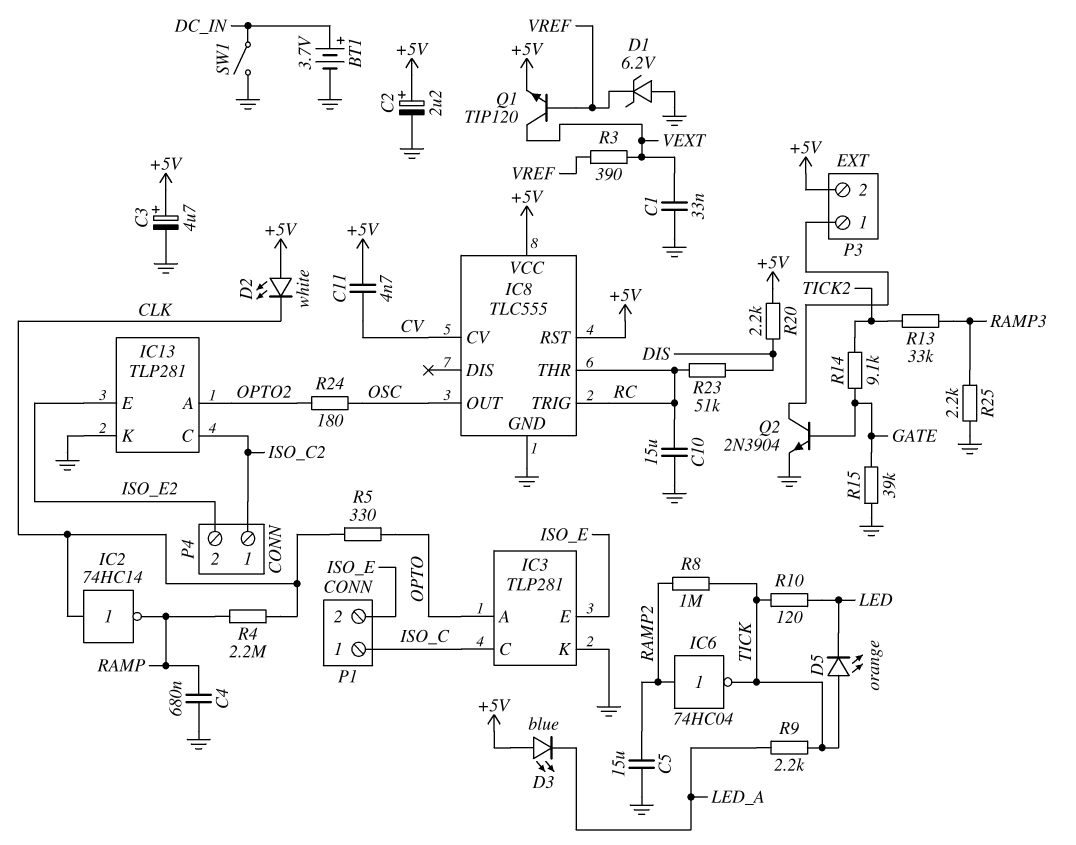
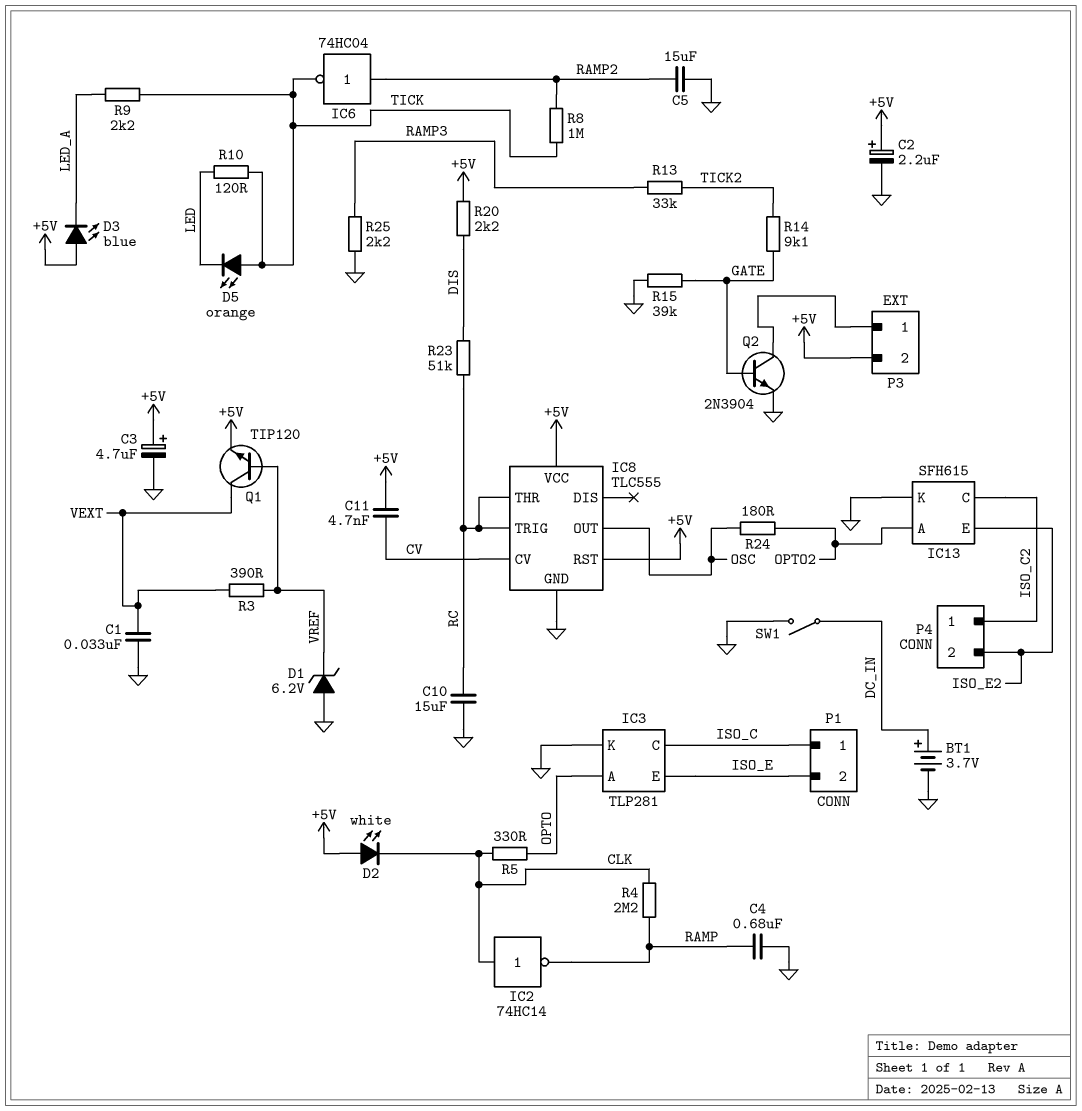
IC13: TLP281 -> SFH615

